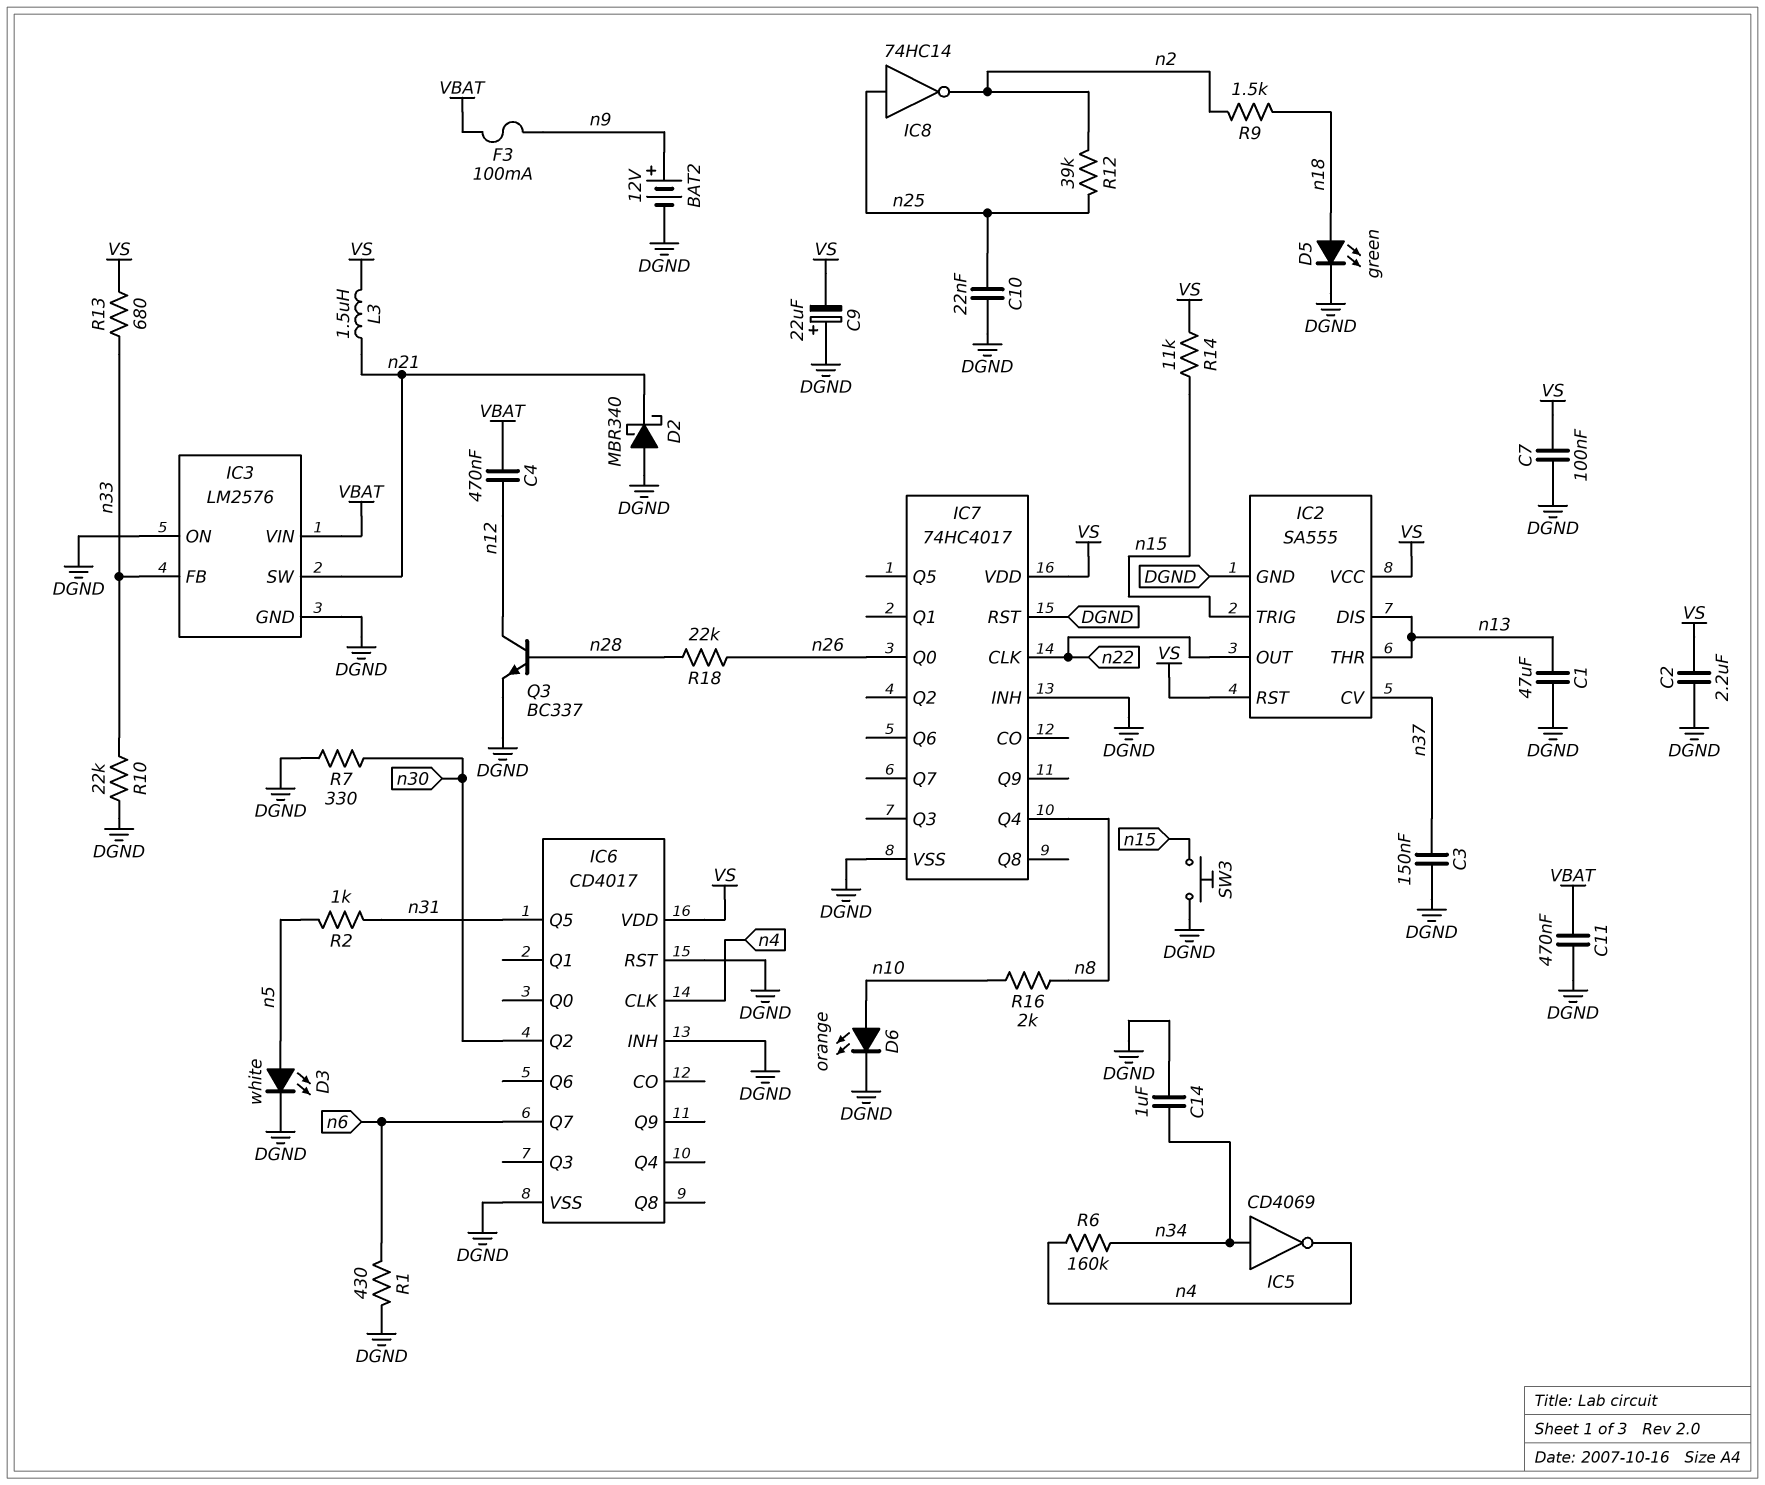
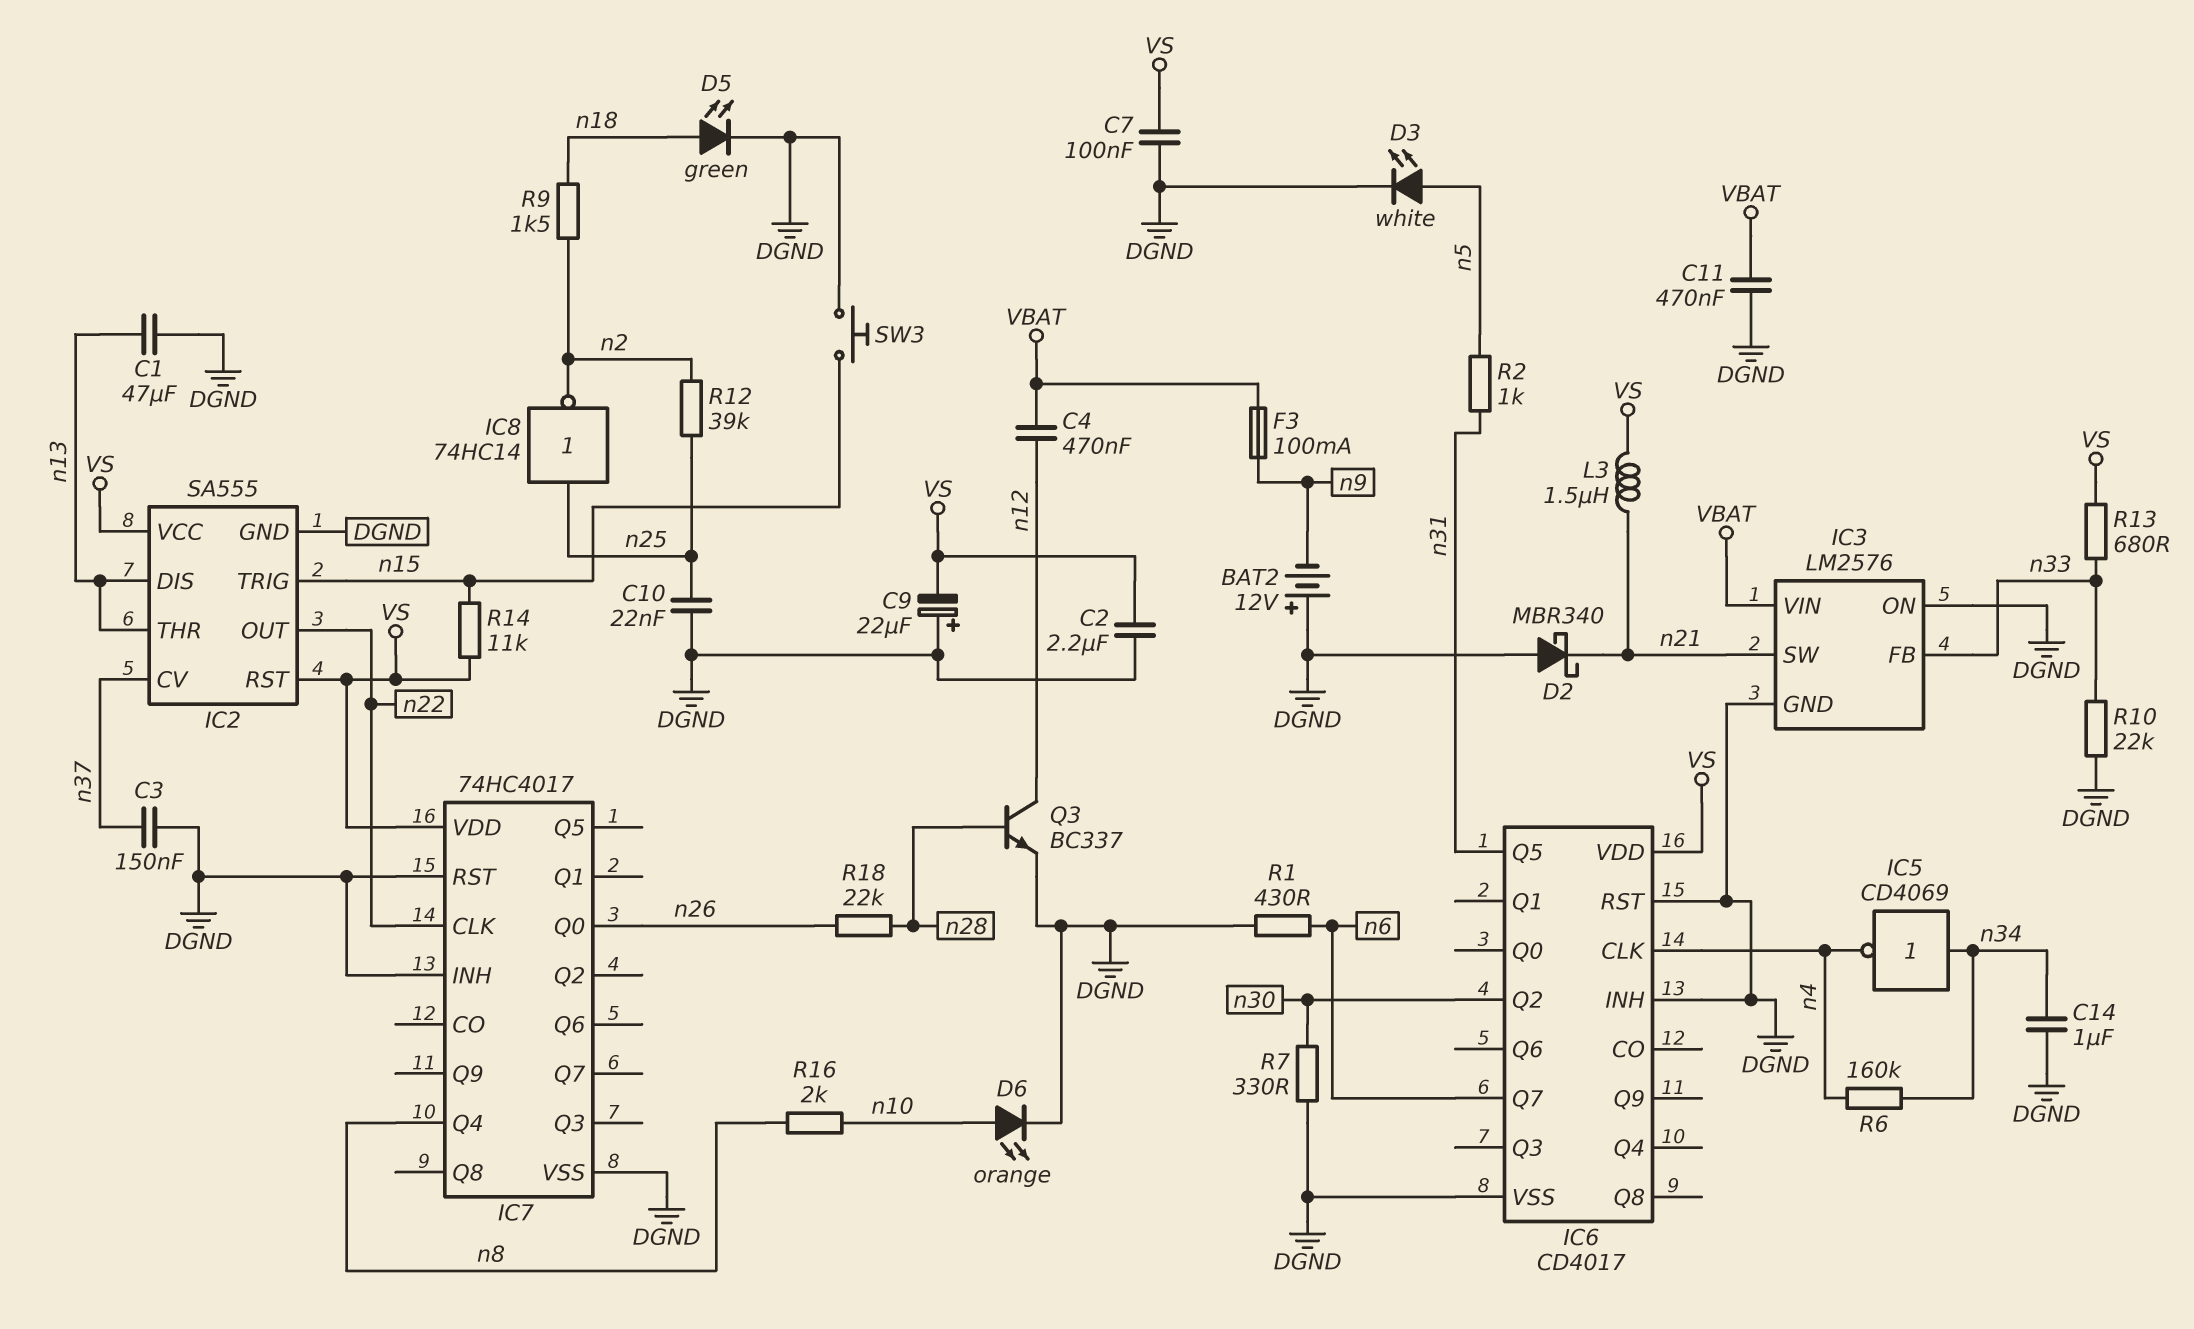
BAT2: 12V (plus n9, minus DGND) -> 12V (plus DGND, minus n9)

